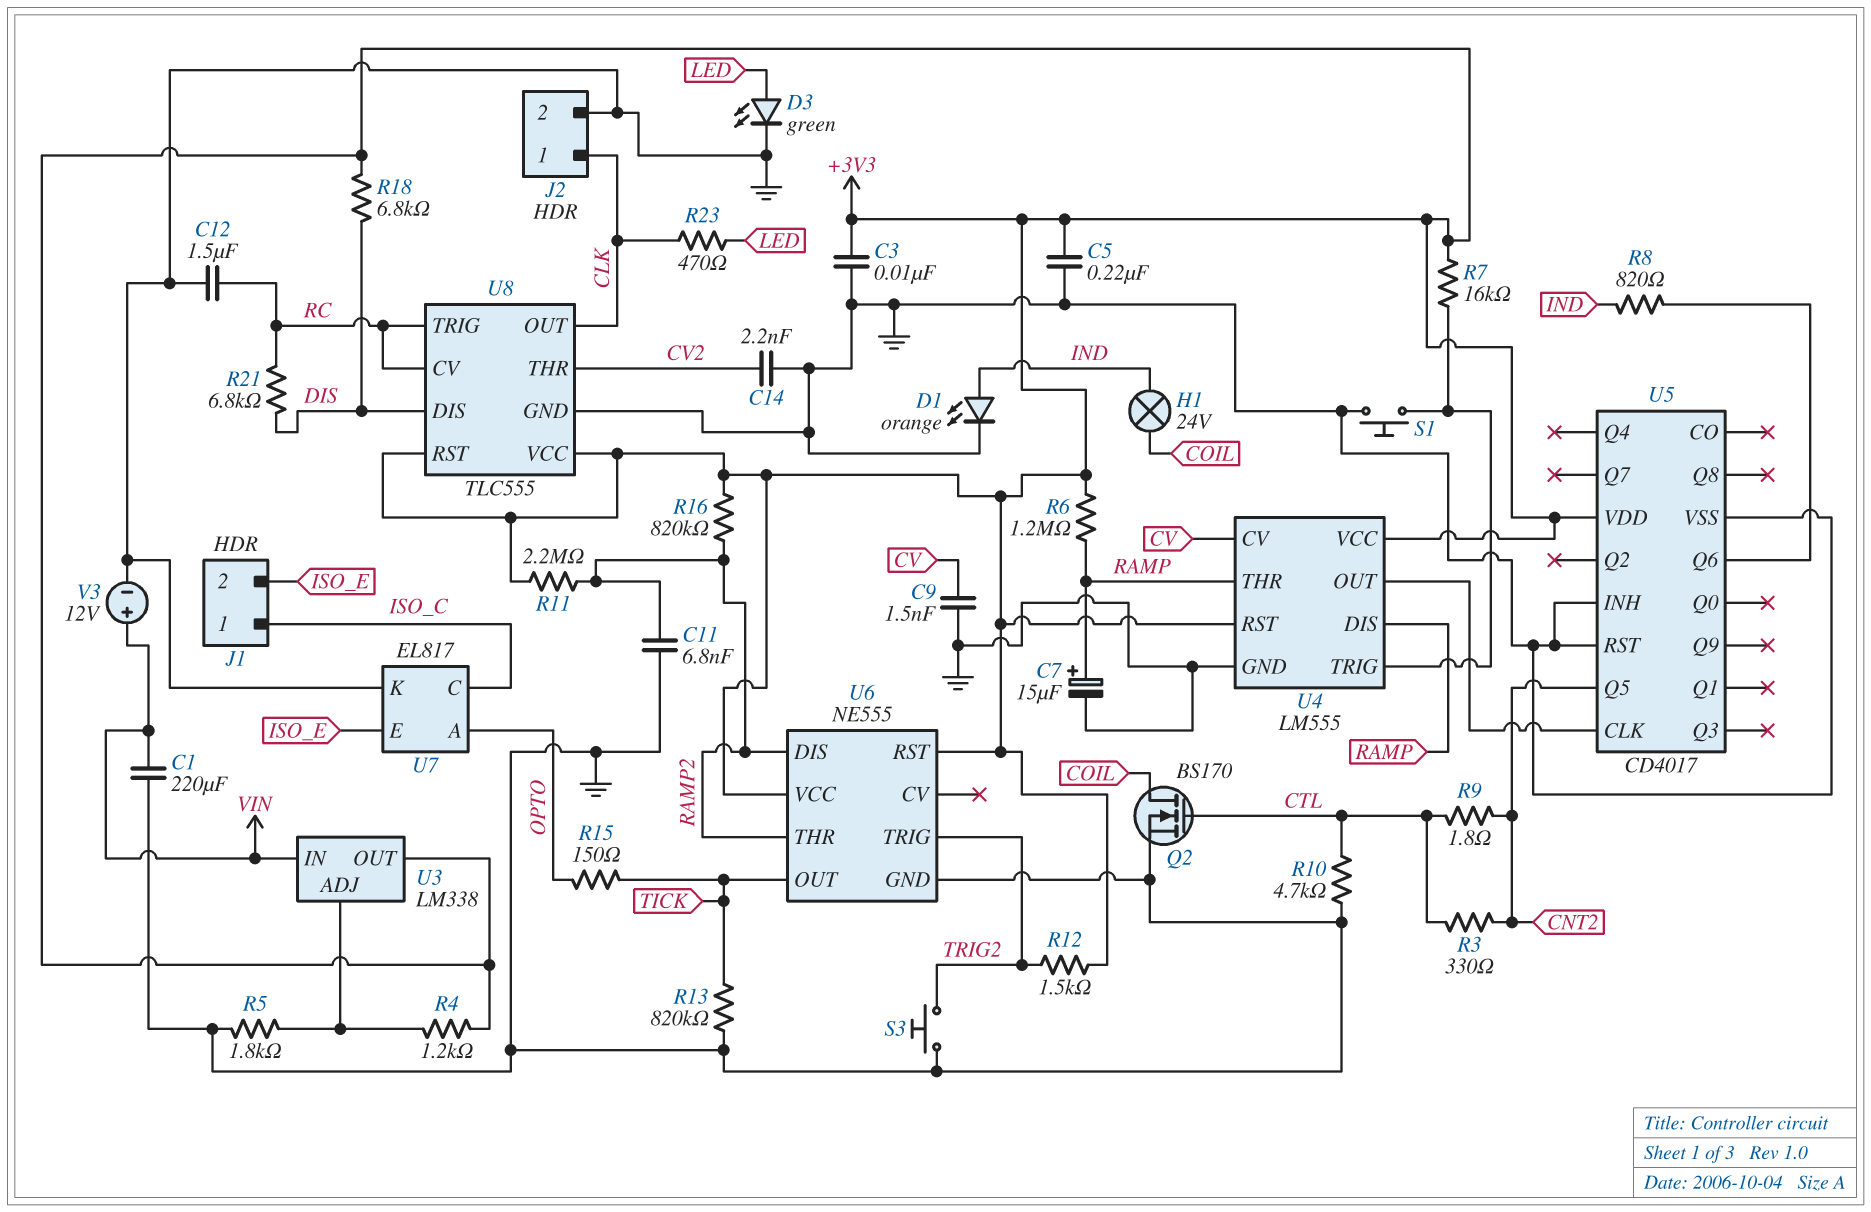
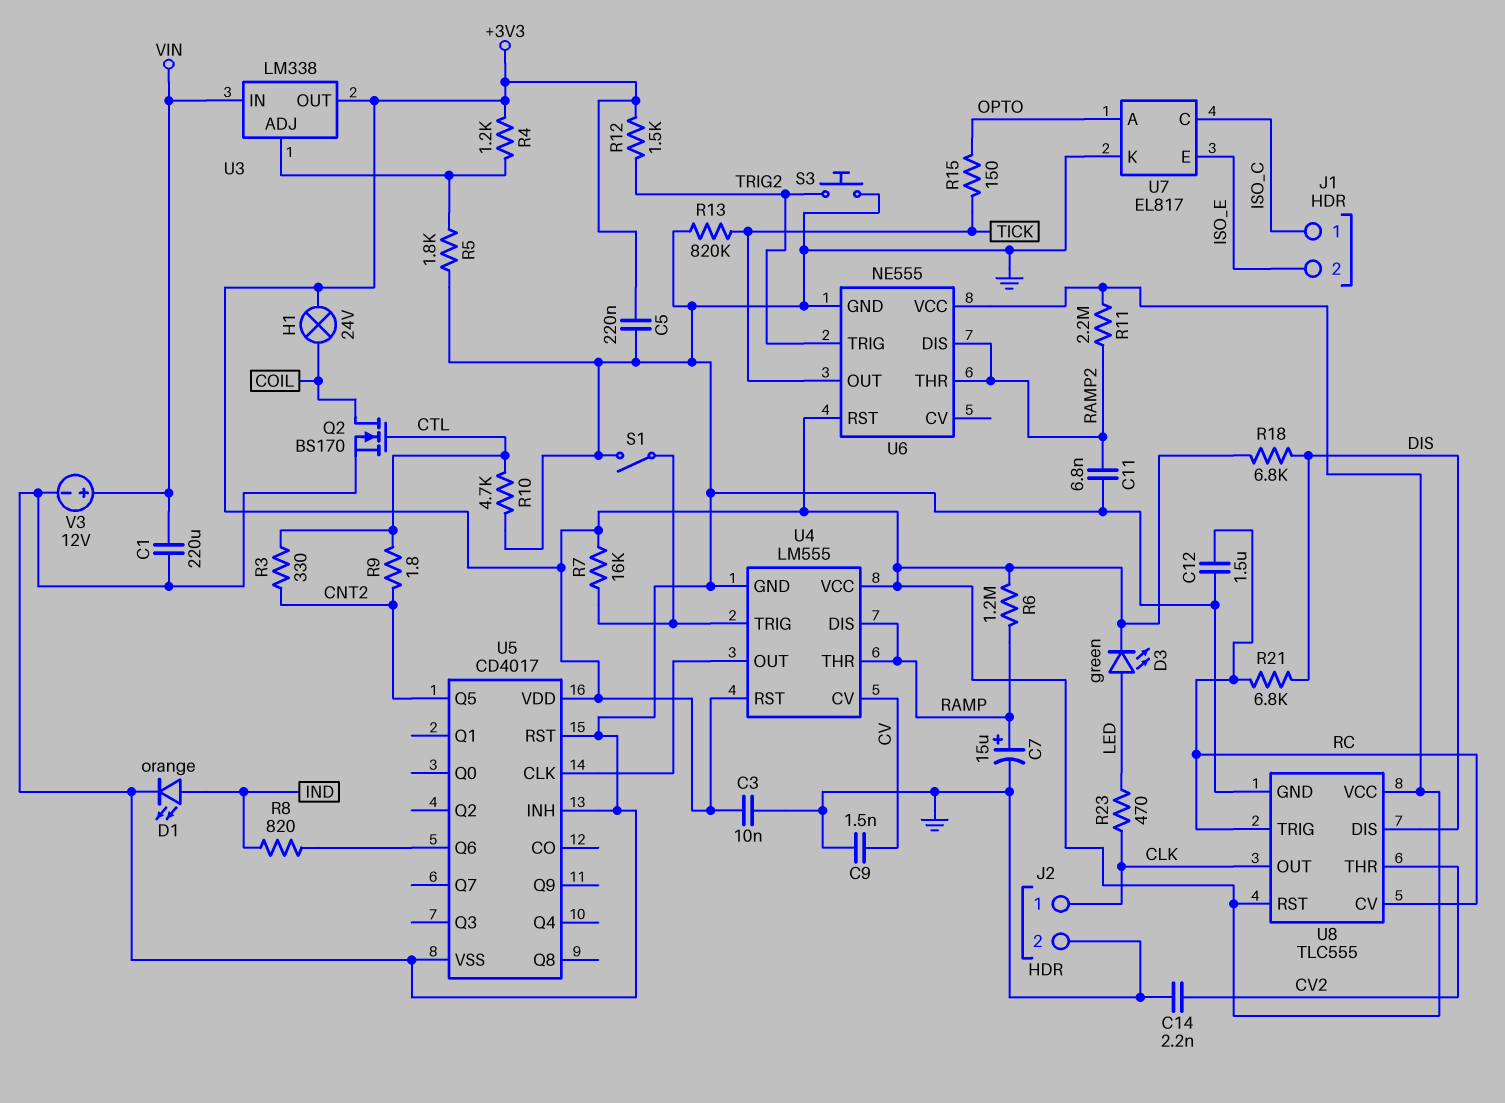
D3: LED green (A LED, K GND) -> LED green (A LED, K +3V3)
H1: lamp 24V (COIL, IND) -> lamp 24V (+3V3, COIL)
R16: 820k (+3V3, RAMP2) -> none
S1: button (GND, U4/TRIG) -> switch (GND, U4/TRIG)

